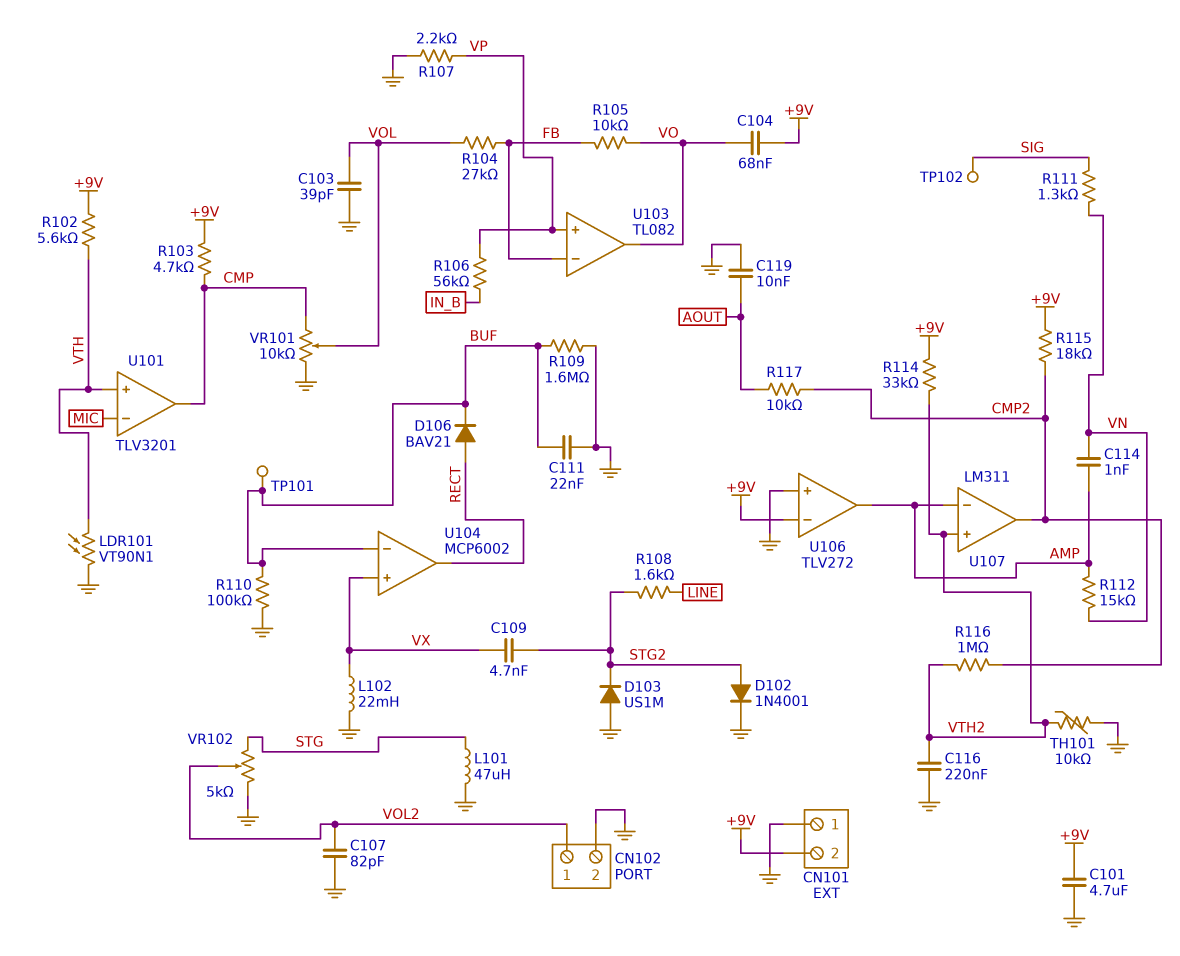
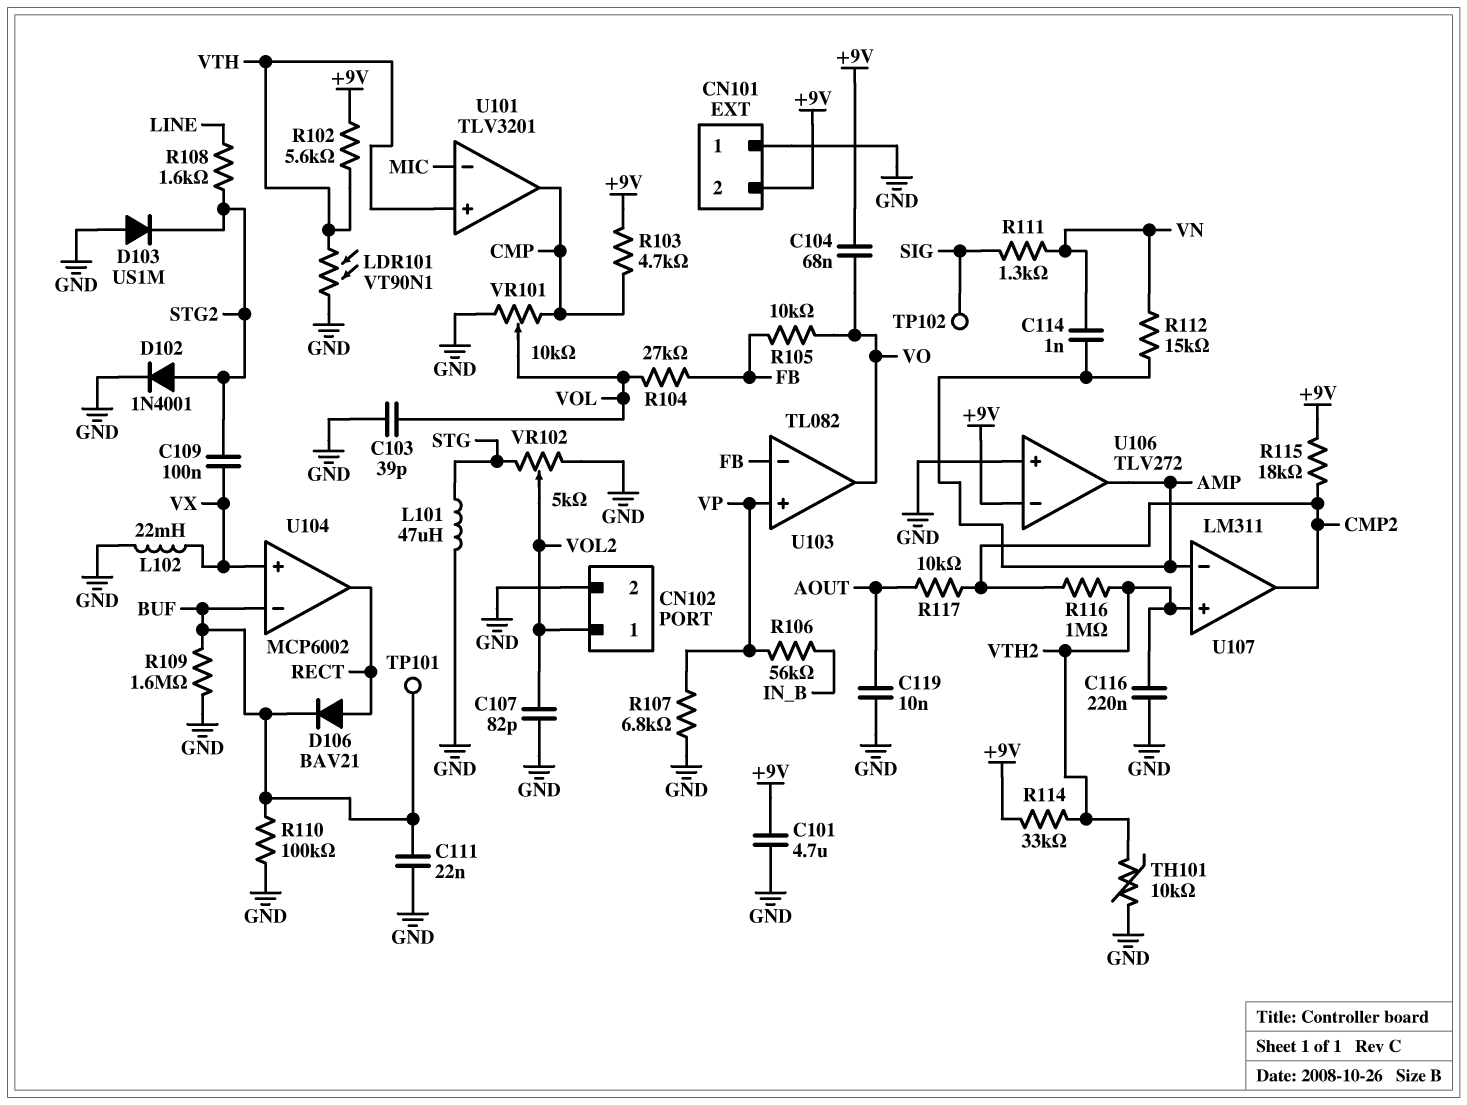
C109: 4.7nF (STG2, VX) -> 100nF (STG2, VX)
R107: 2.2k (GND, VP) -> 6.8k (GND, VP)

